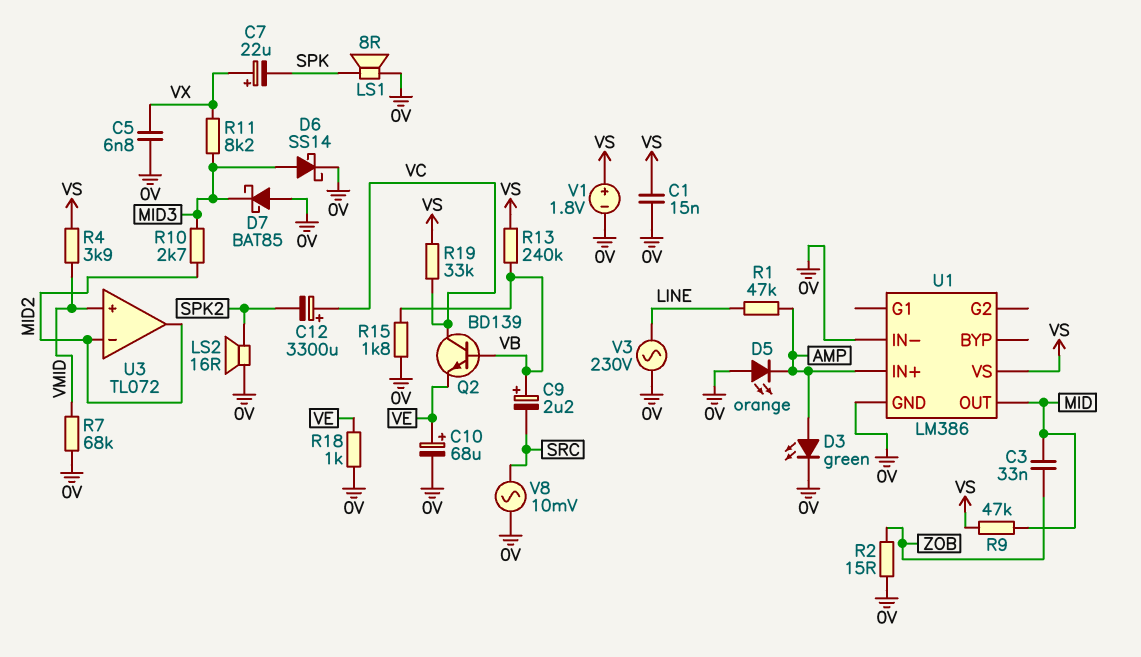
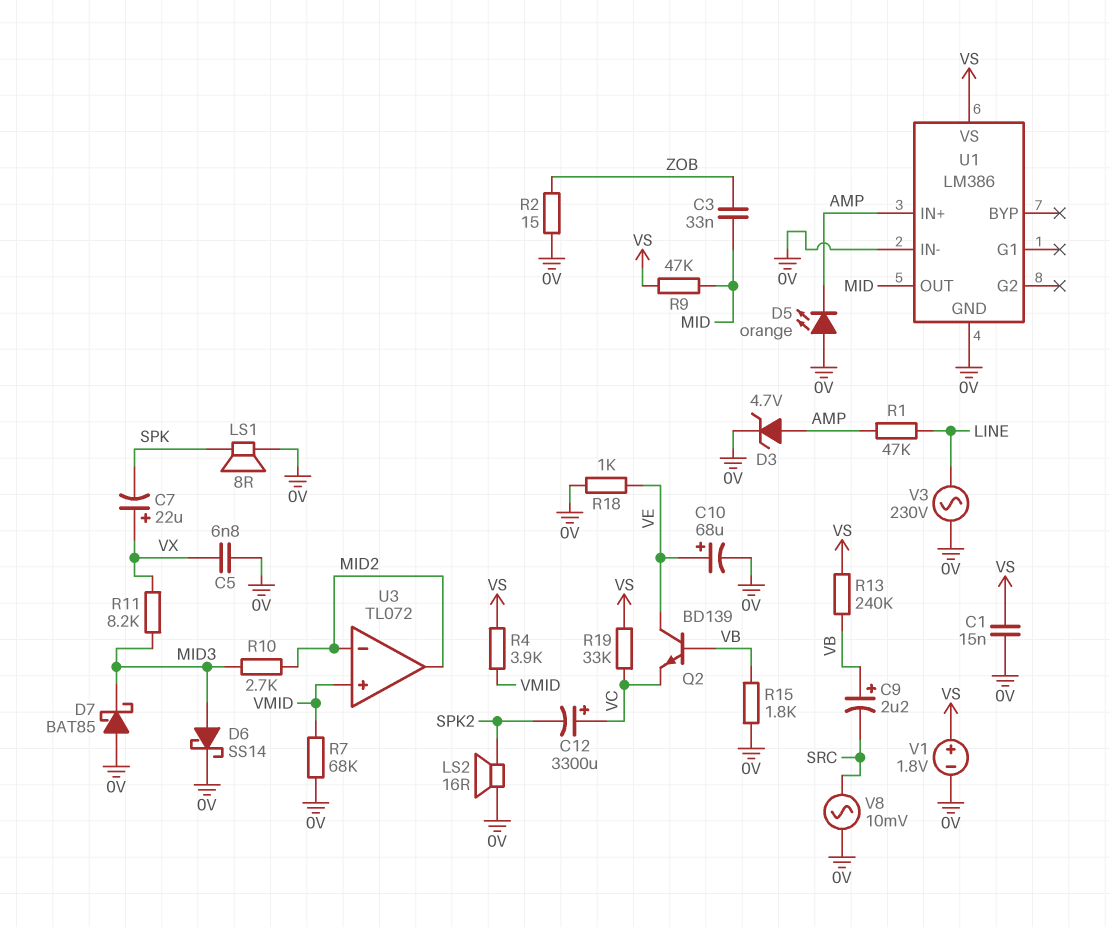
D3: LED green (A AMP, K 0V) -> zener 4.7V (A AMP, K 0V)
Q2: NPN BD139 (B VB, C VC, E VE) -> NPN BD139 (B VB, C VE, E VC)

